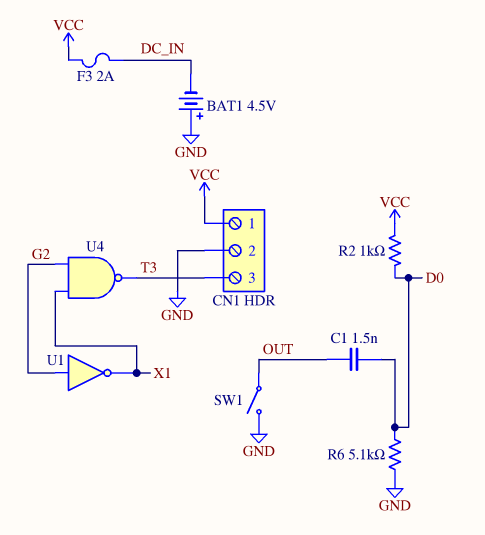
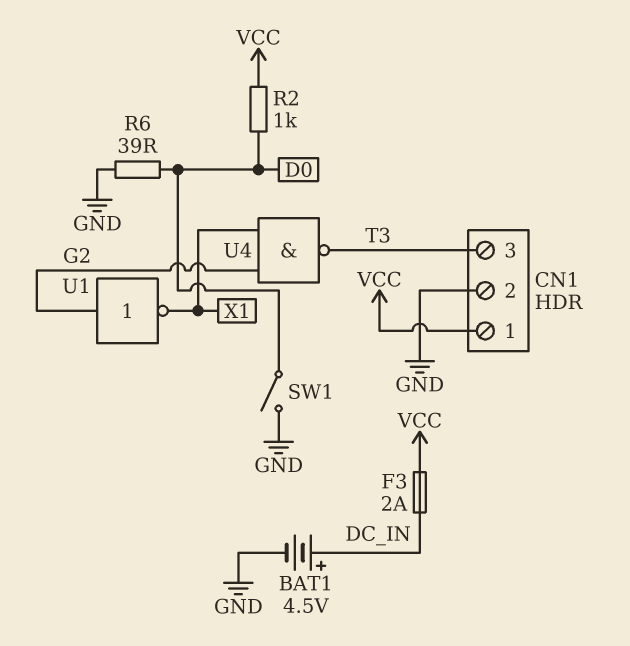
BAT1: 4.5V (plus GND, minus DC_IN) -> 4.5V (plus DC_IN, minus GND)
C1: 1.5nF (D0, OUT) -> none
R6: 5.1k (D0, GND) -> 39 (D0, GND)
SW1: switch (GND, OUT) -> switch (D0, GND)

